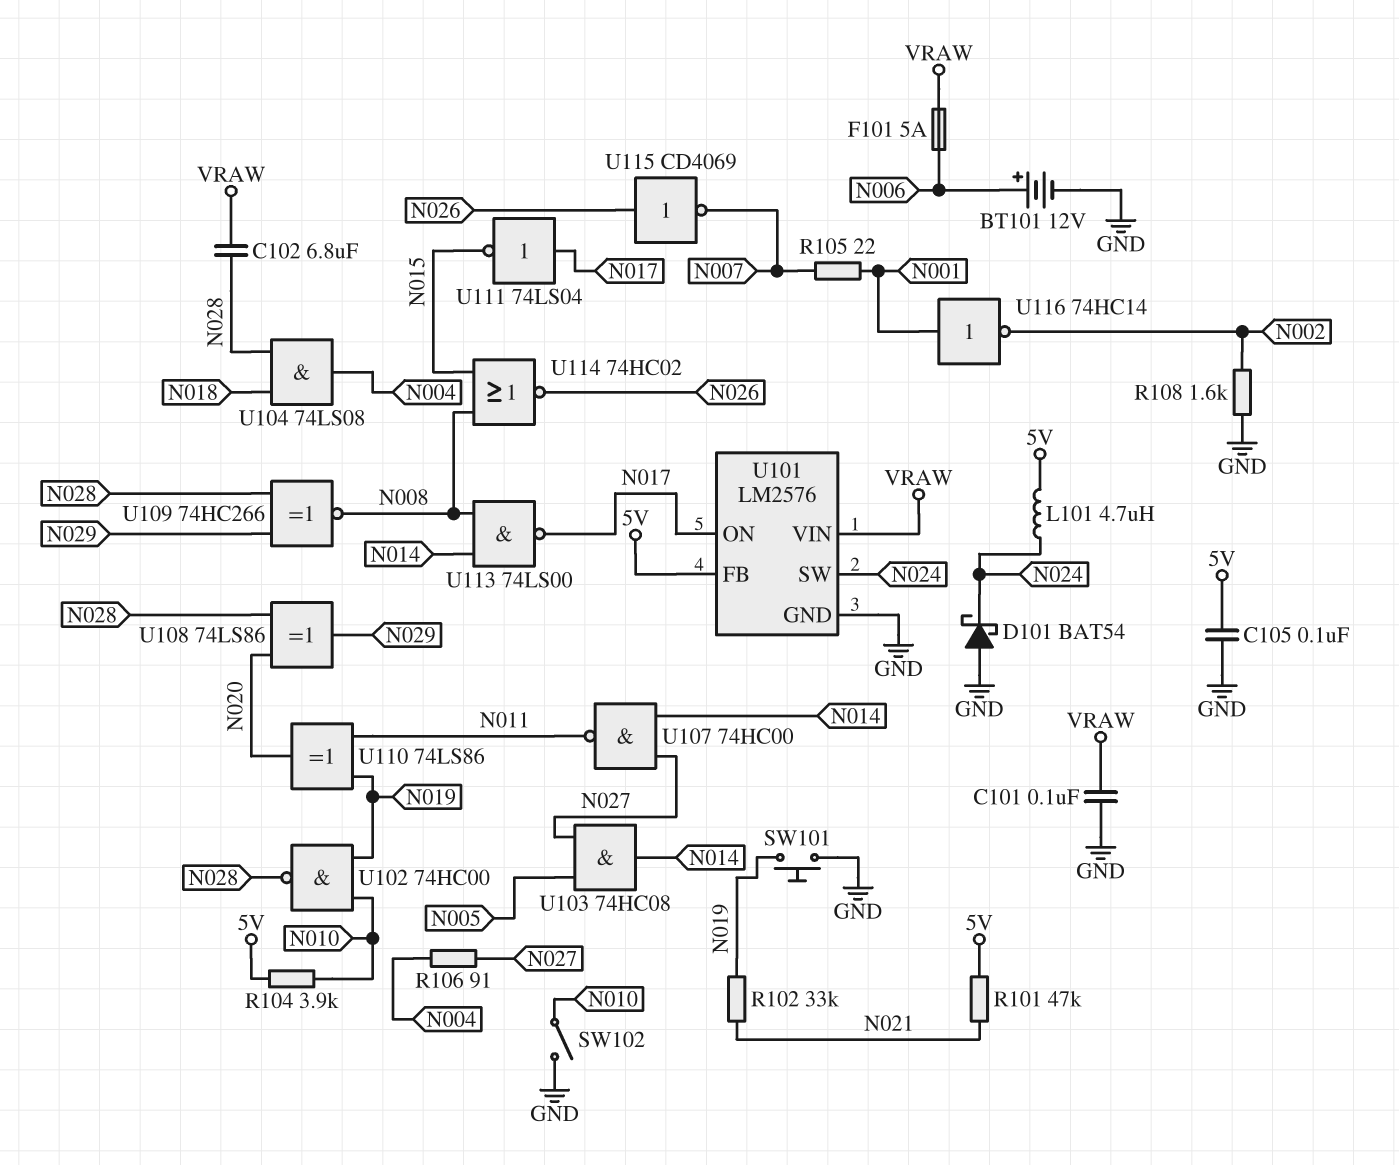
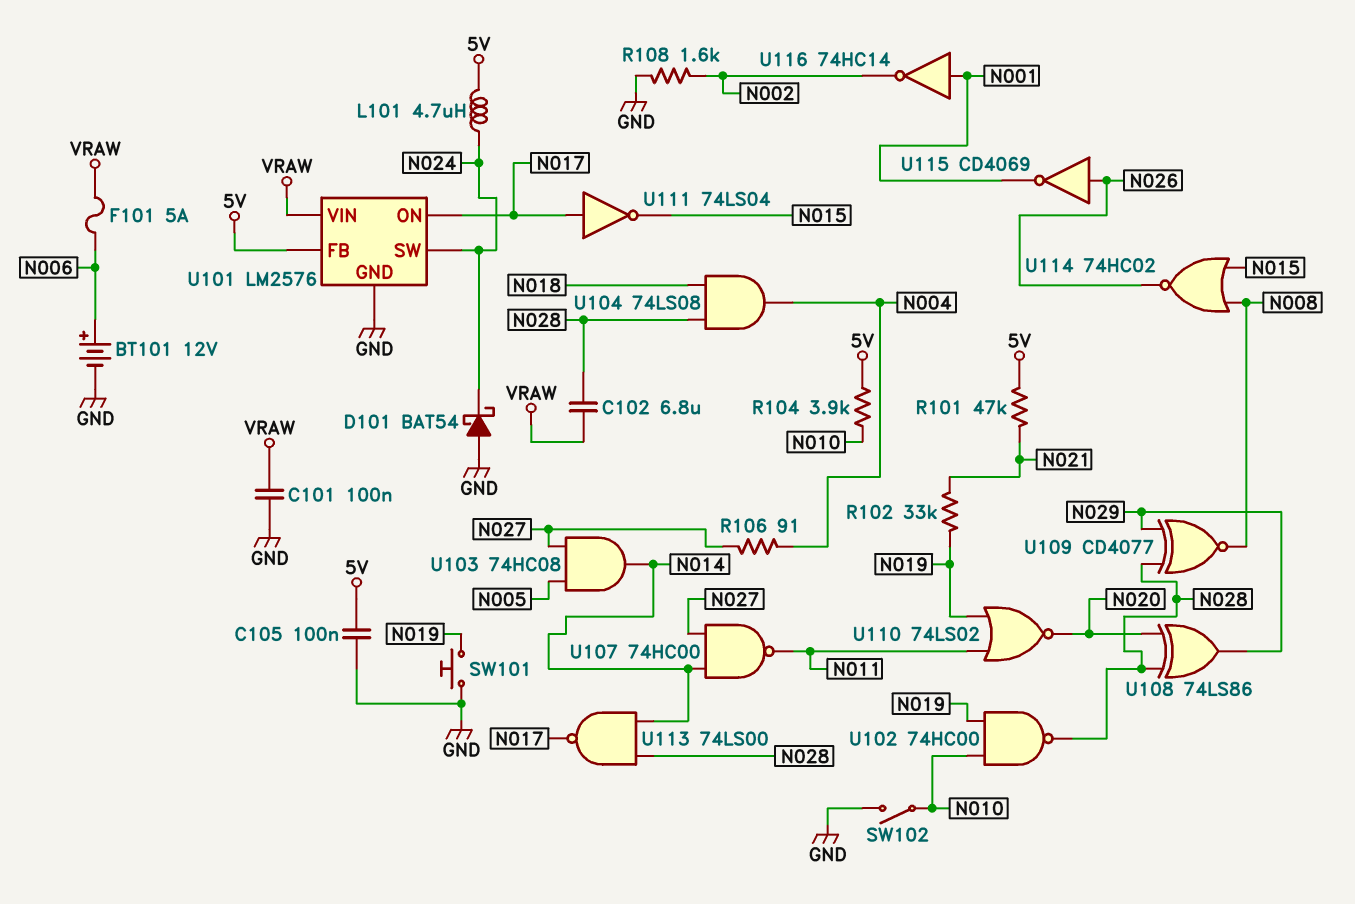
R105: 22 (N001, N007) -> none
U109: XNOR 74HC266 (in N028, in N029, out N008) -> XNOR CD4077 (in N028, in N029, out N008)
U110: XOR 74LS86 (in N011, in N019, out N020) -> NOR 74LS02 (in N011, in N019, out N020)
U113: NAND 74LS00 (in N008, in N014, out N017) -> NAND 74LS00 (in N014, in N028, out N017)
U115: NOT CD4069 (in N026, out N007) -> NOT CD4069 (in N026, out N001)

